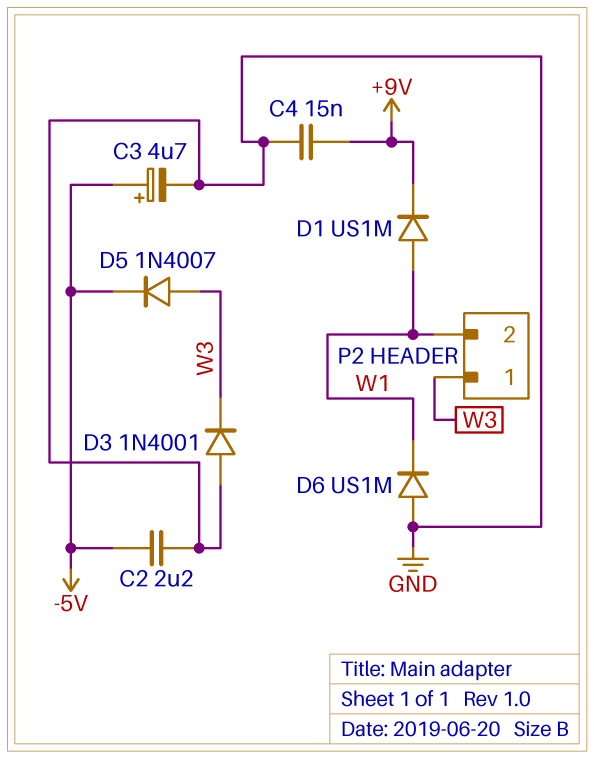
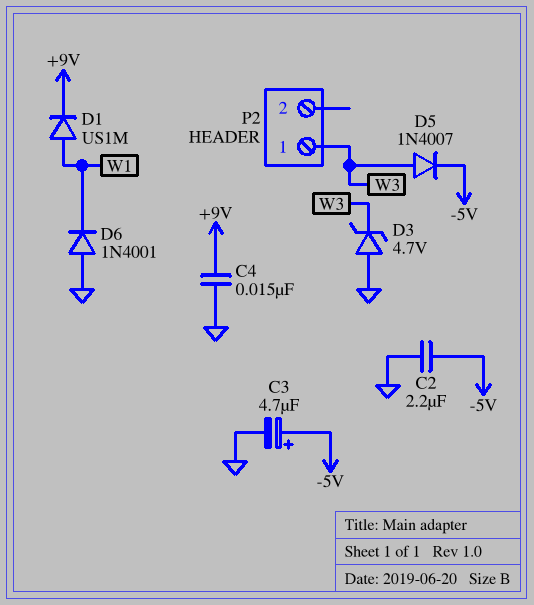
D3: diode 1N4001 (A GND, K W3) -> zener 4.7V (A GND, K W3)
D6: diode US1M (A GND, K W1) -> diode 1N4001 (A GND, K W1)
P2 pin 2: W1 -> none

